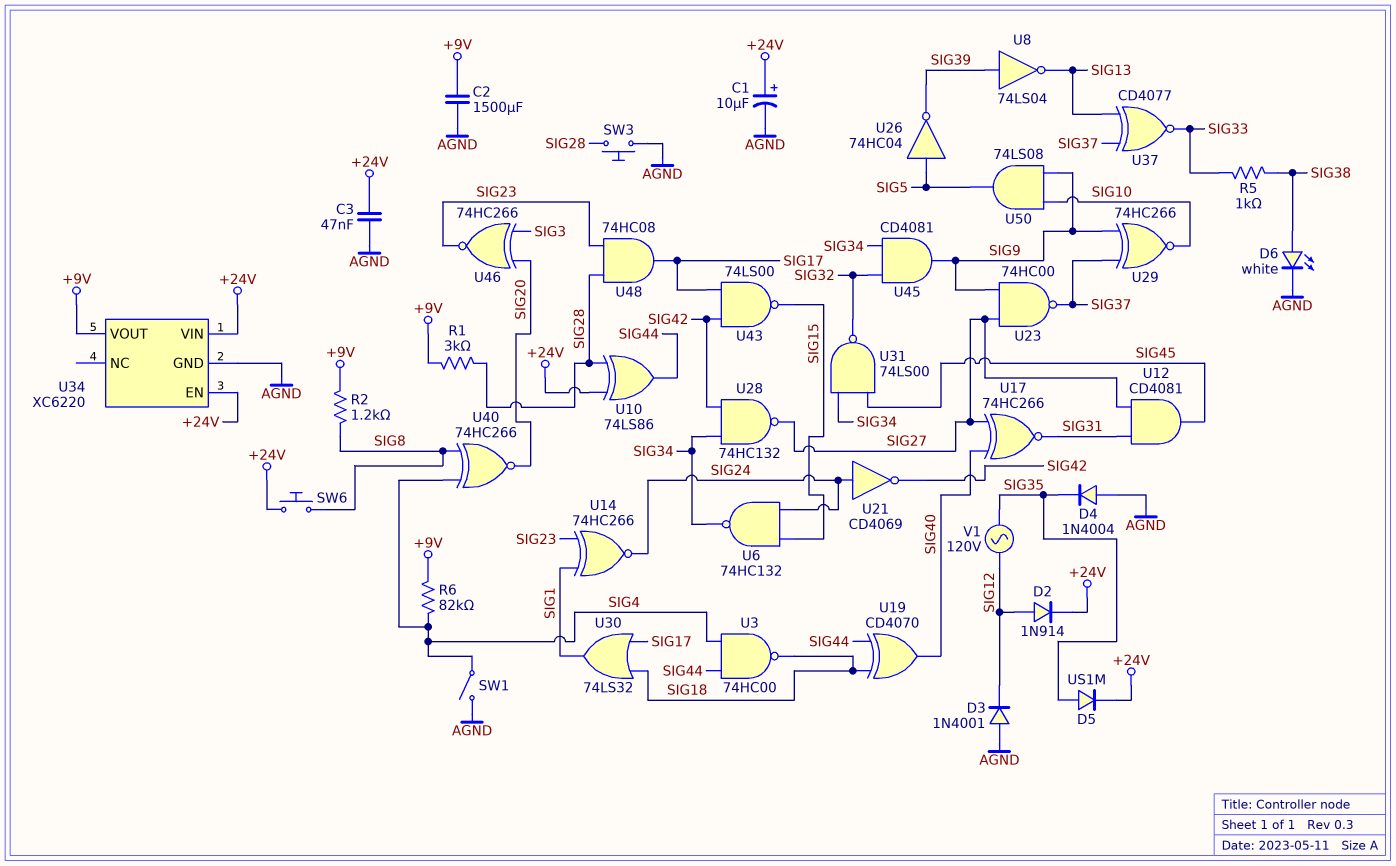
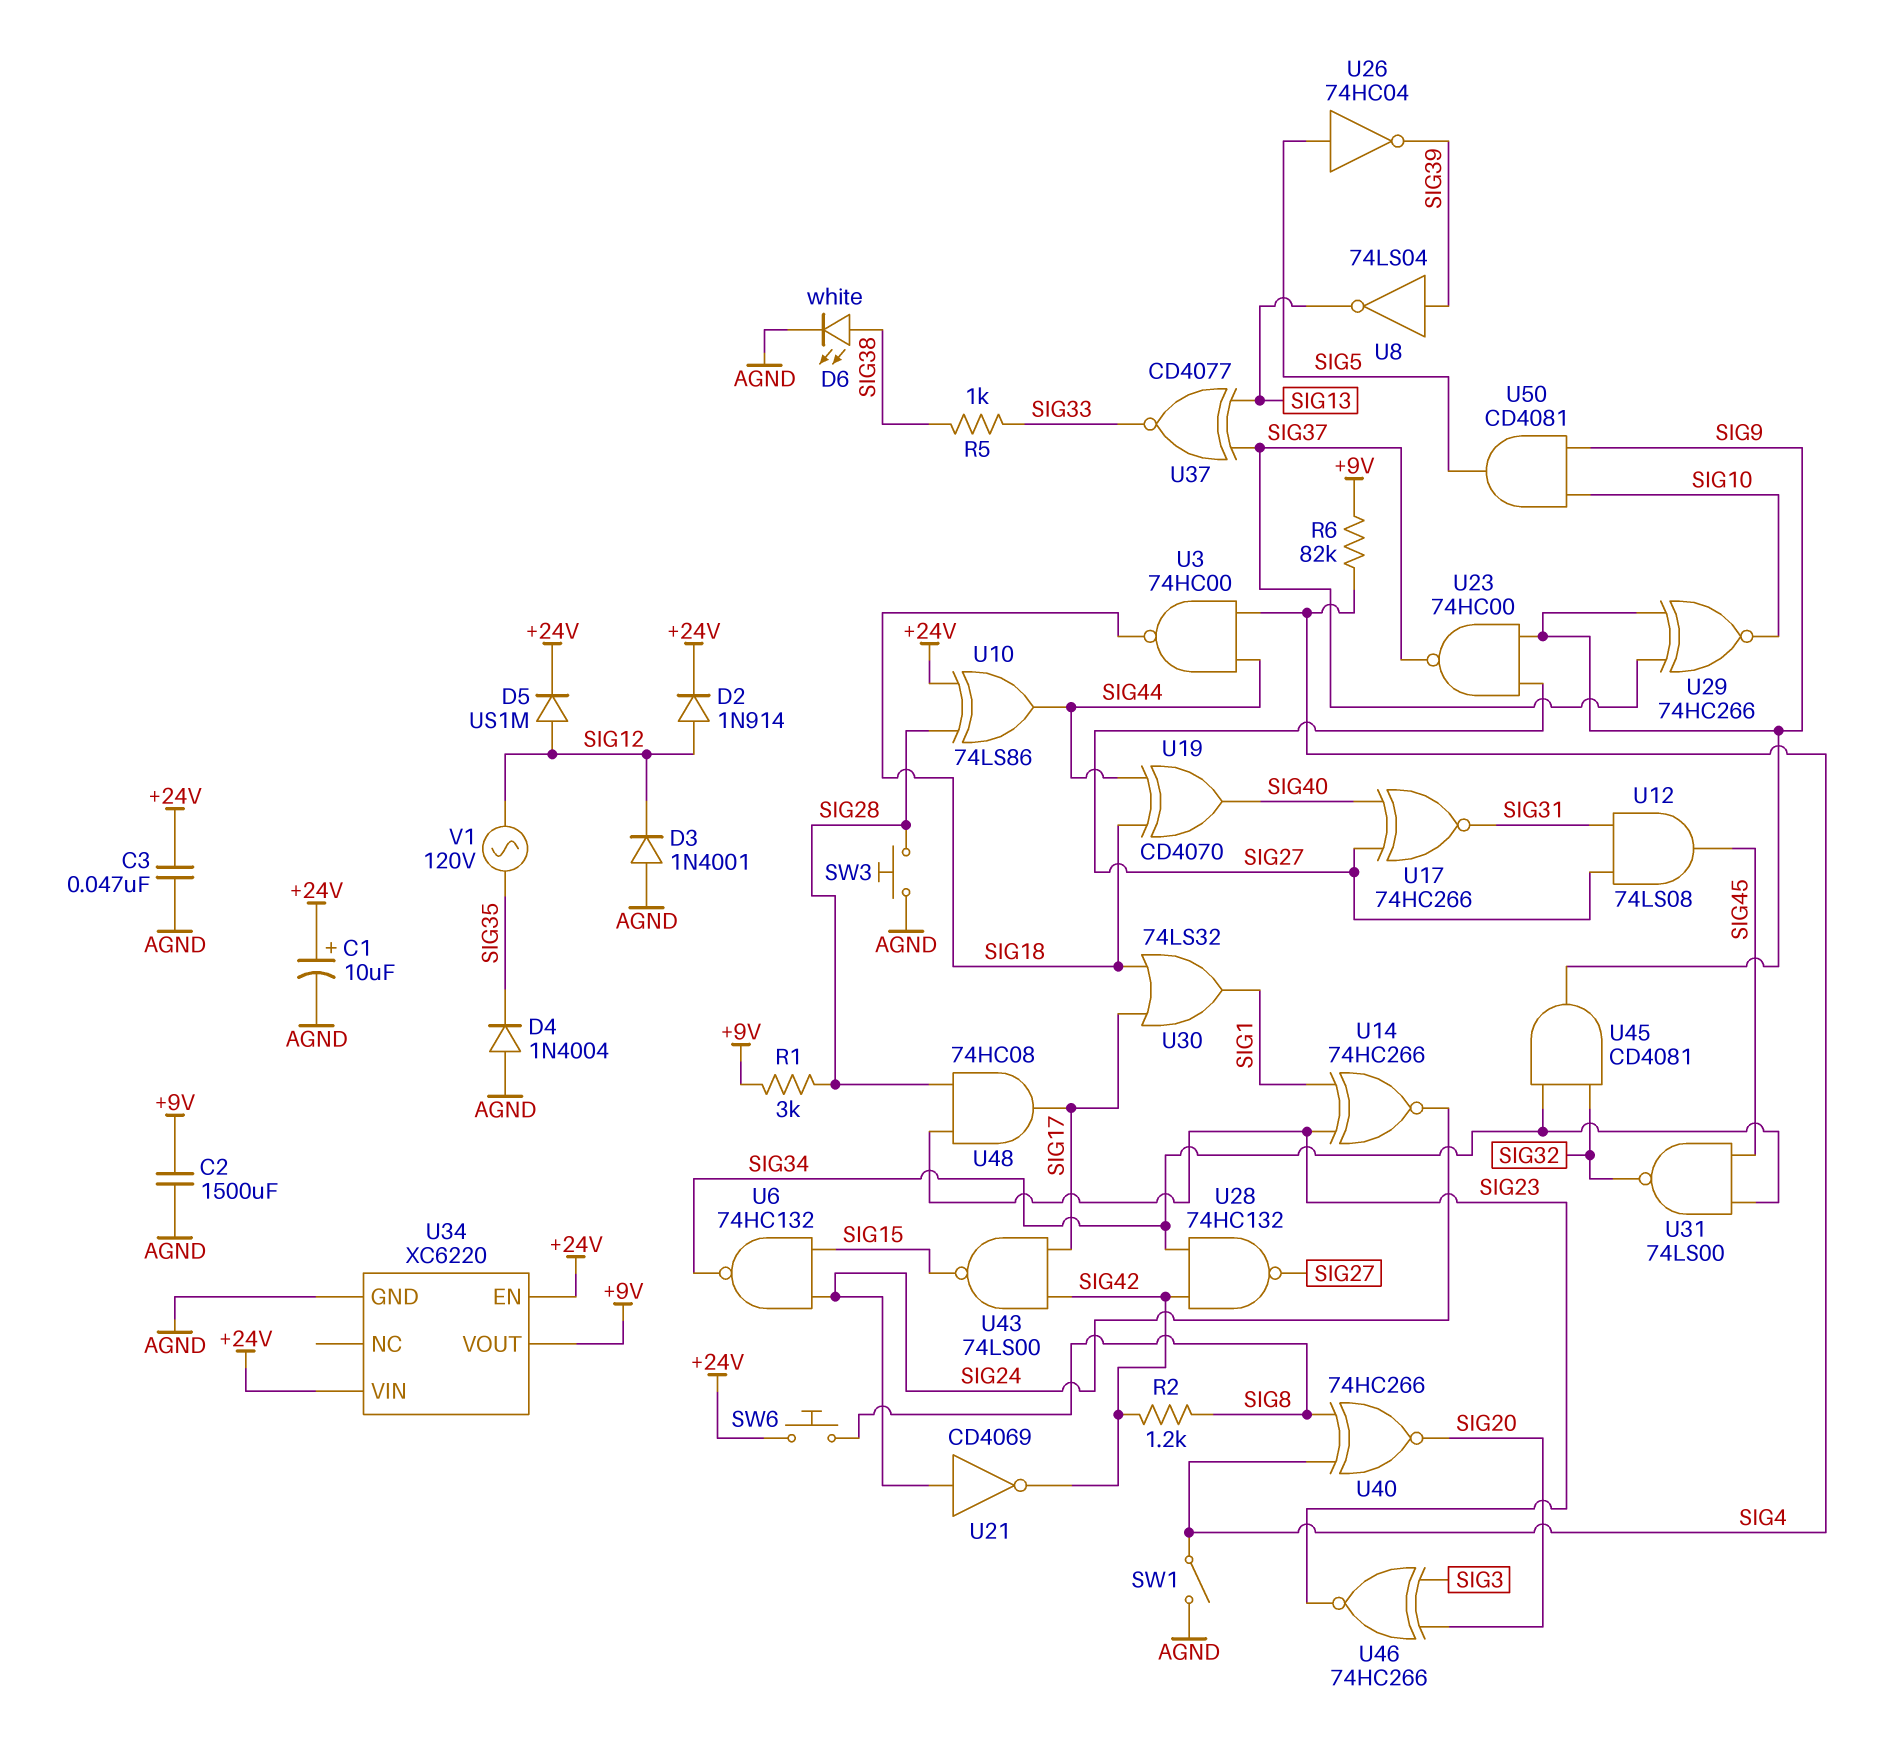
D5: diode US1M (A SIG35, K +24V) -> diode US1M (A SIG12, K +24V)
R2: 1.2k (+9V, SIG8) -> 1.2k (SIG8, SIG42)
U12: AND CD4081 (in SIG27, in SIG31, out SIG45) -> AND 74LS08 (in SIG27, in SIG31, out SIG45)
U50: AND 74LS08 (in SIG9, in SIG10, out SIG5) -> AND CD4081 (in SIG9, in SIG10, out SIG5)

